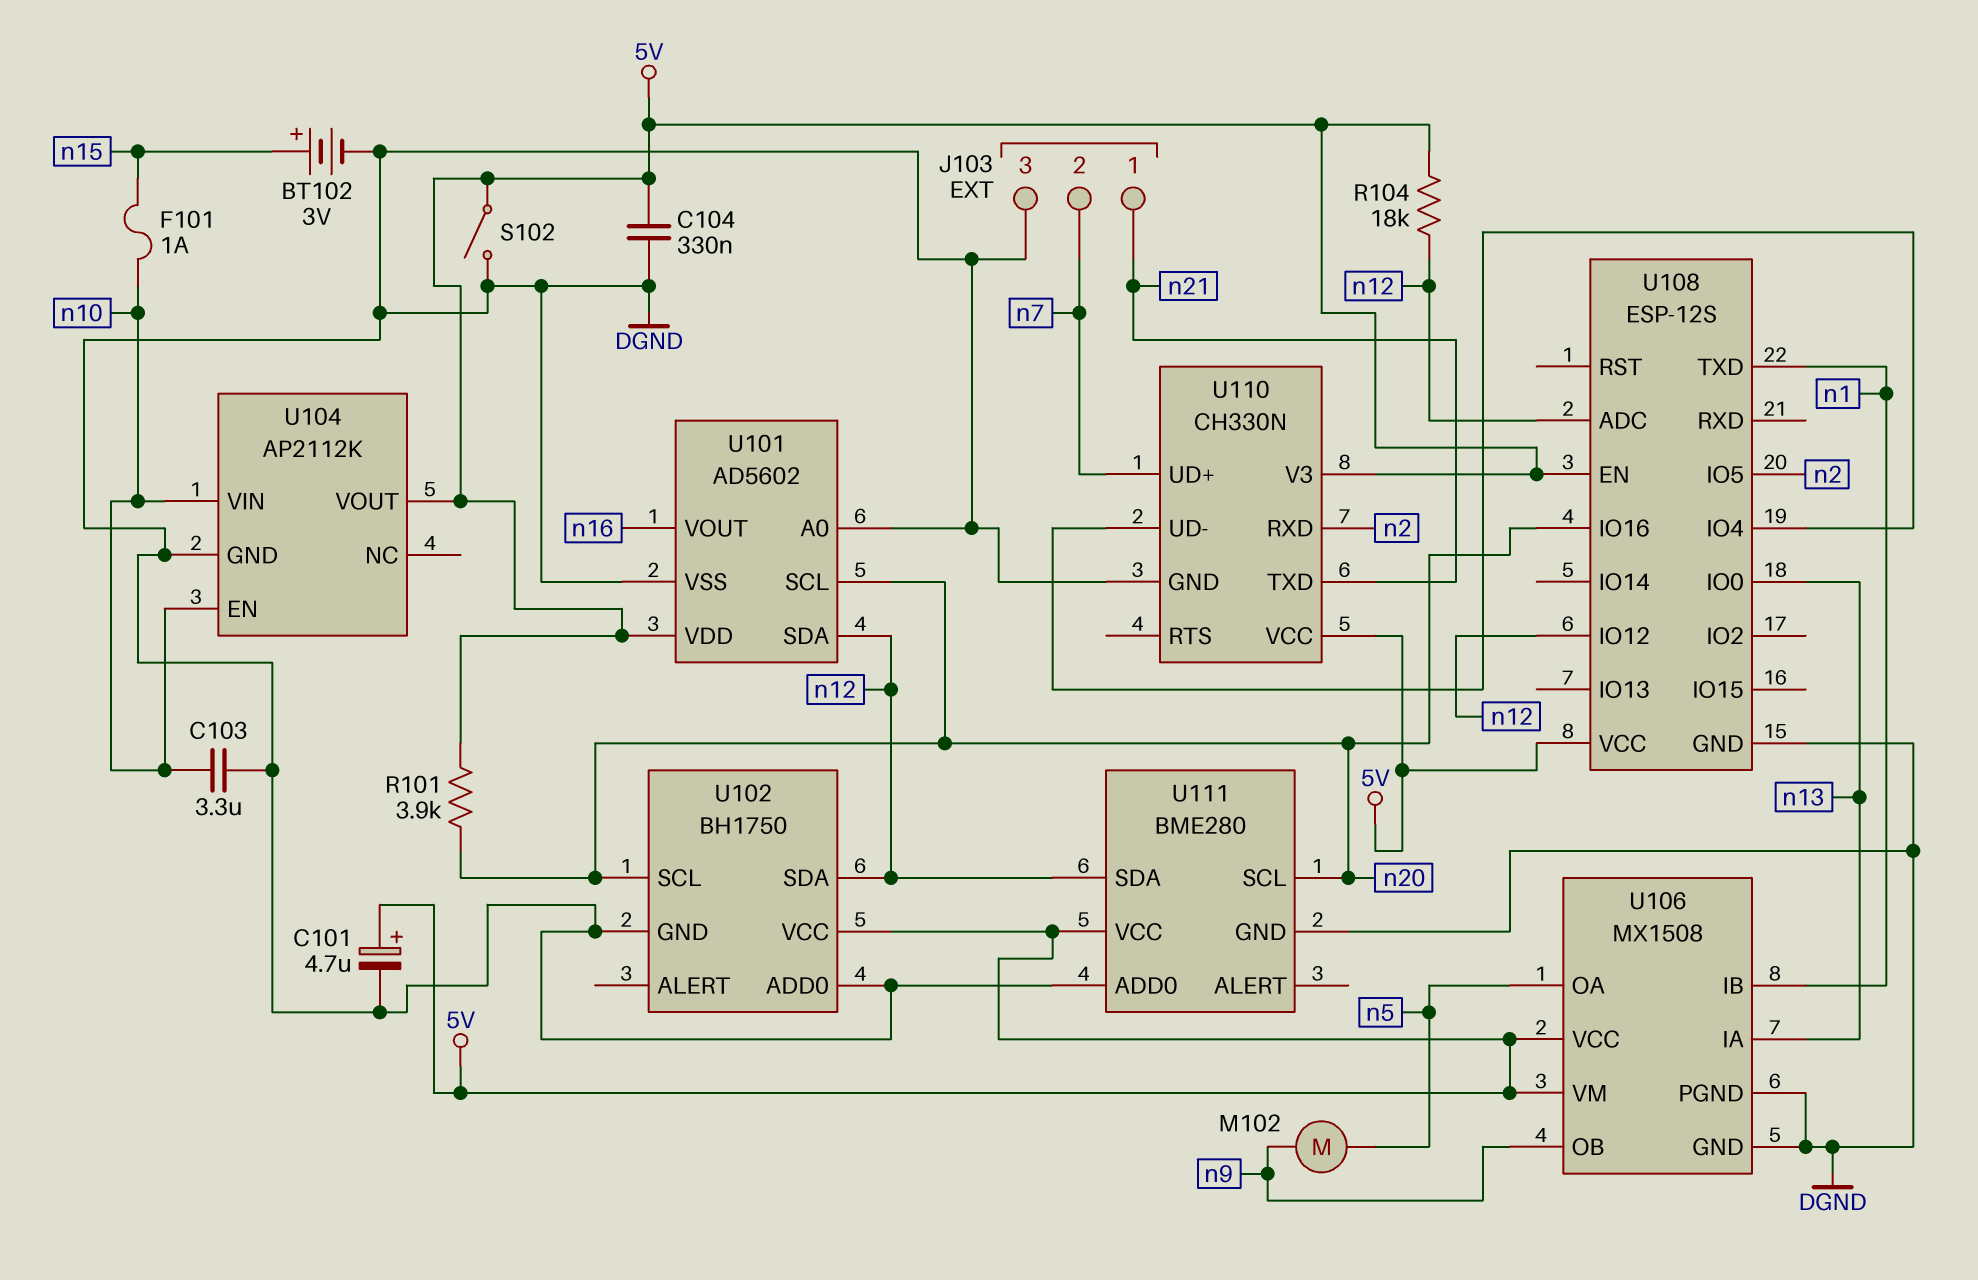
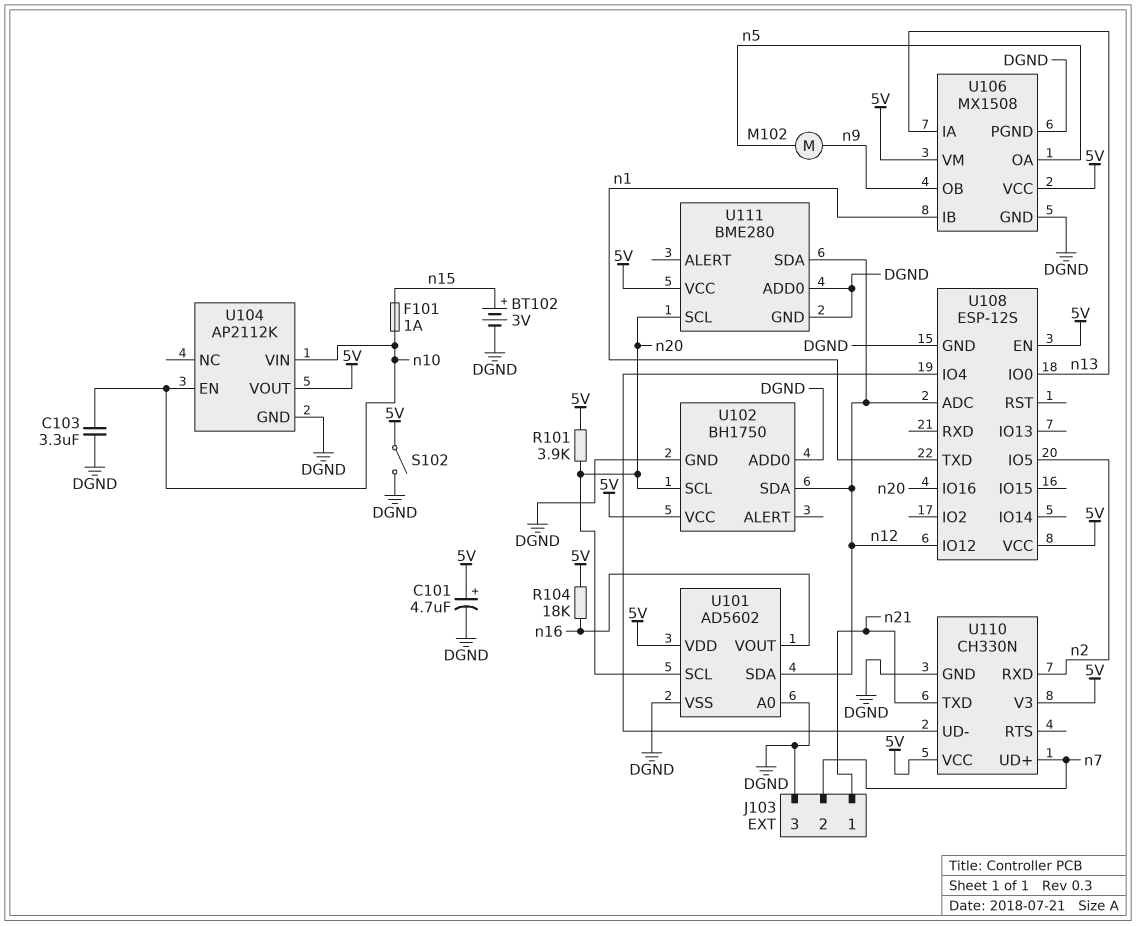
C104: 330nF (5V, DGND) -> none
R104: 18k (5V, n12) -> 18k (5V, n16)

